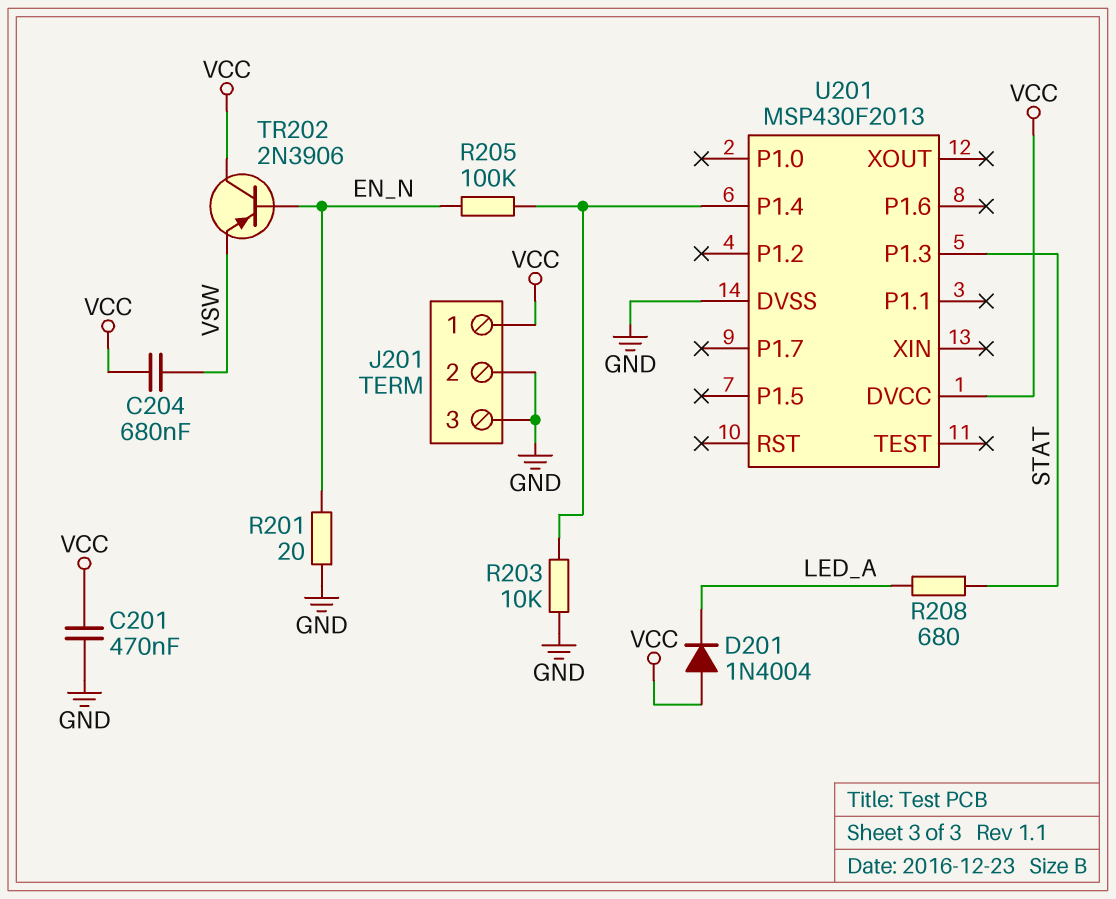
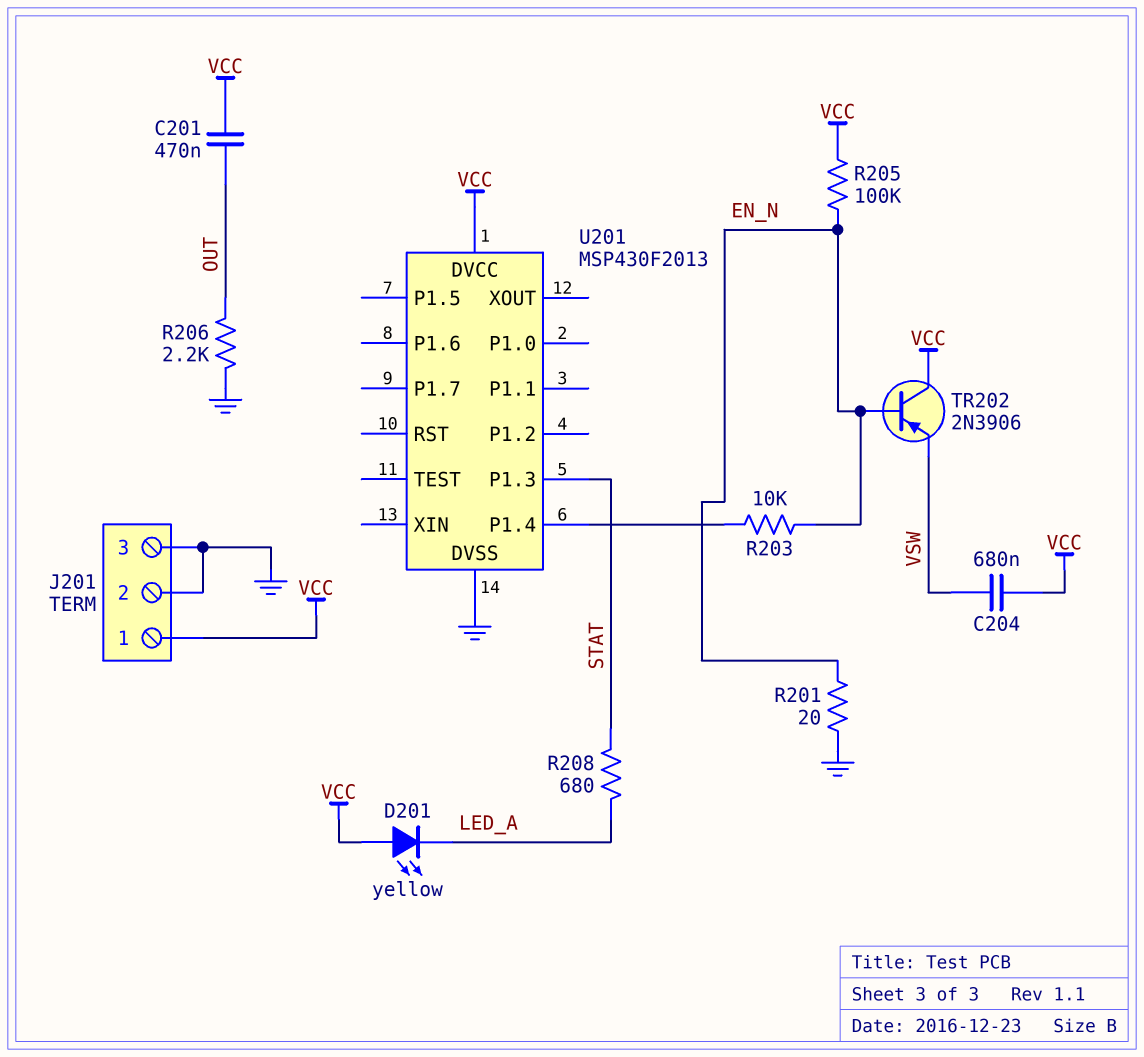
C201: 470nF (GND, VCC) -> 470nF (OUT, VCC)
D201: diode 1N4004 (A VCC, K LED_A) -> LED yellow (A VCC, K LED_A)
R203: 10k (GND, U201/P1.4) -> 10k (EN_N, U201/P1.4)
R205: 100k (EN_N, U201/P1.4) -> 100k (EN_N, VCC)
R206: none -> 2.2k (GND, OUT)

